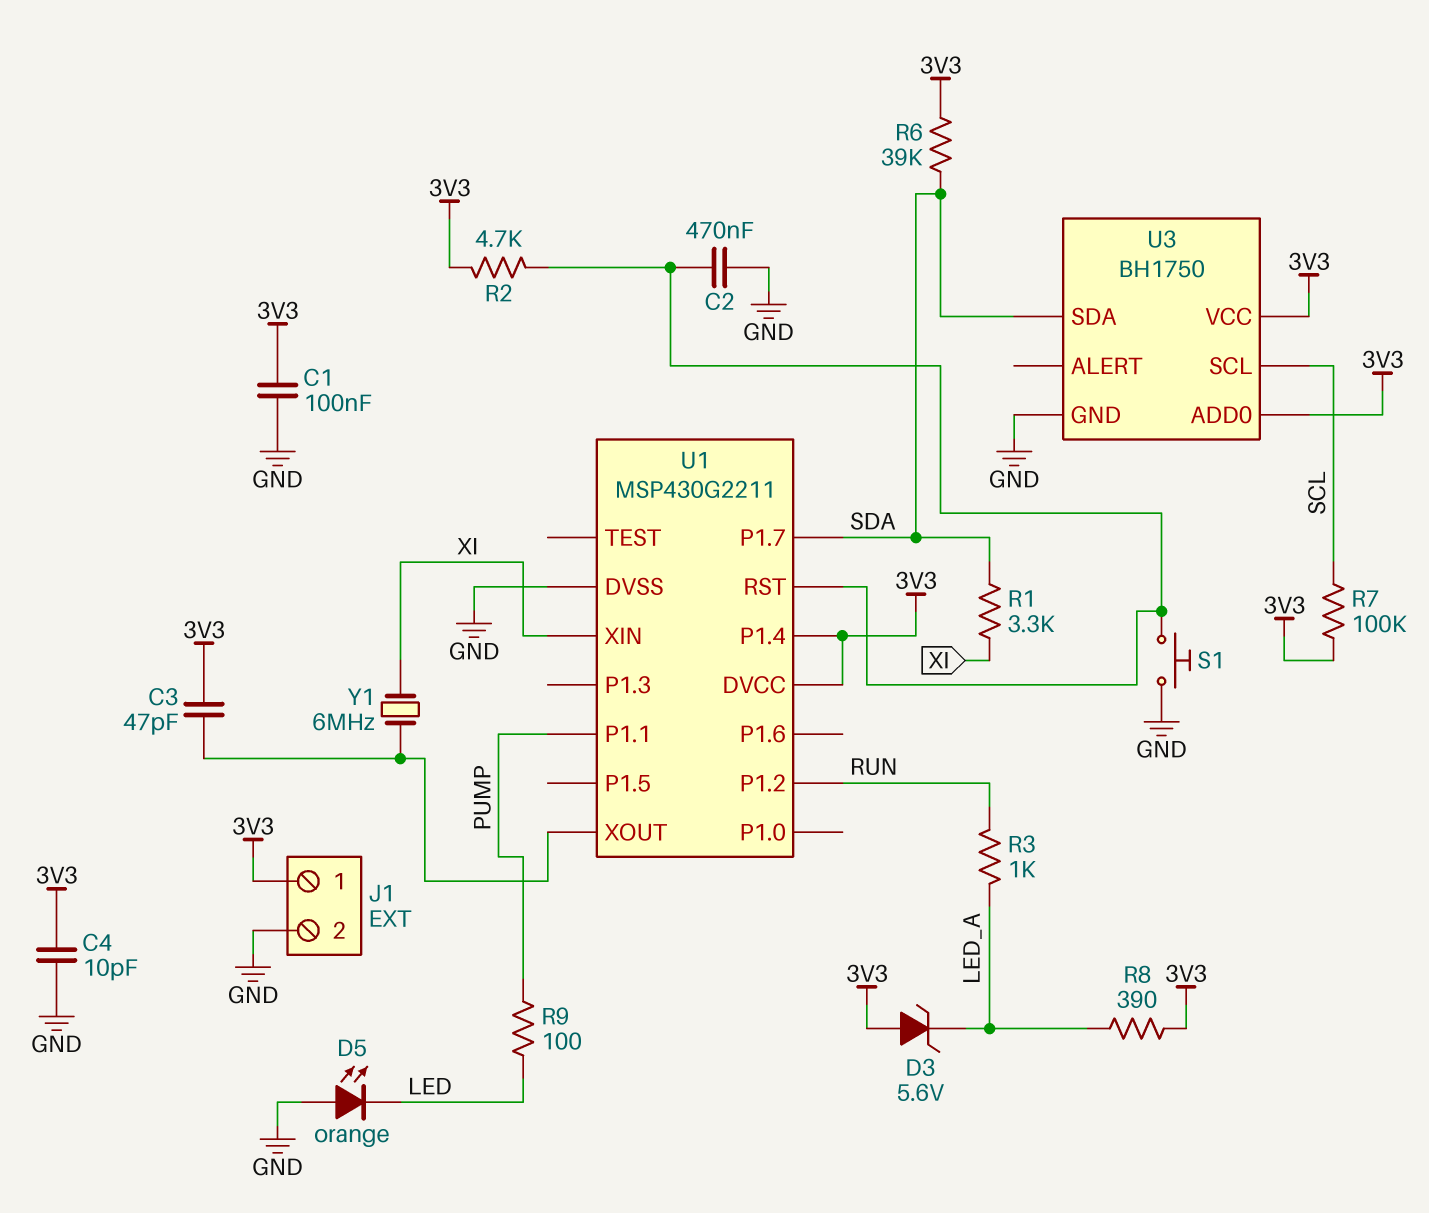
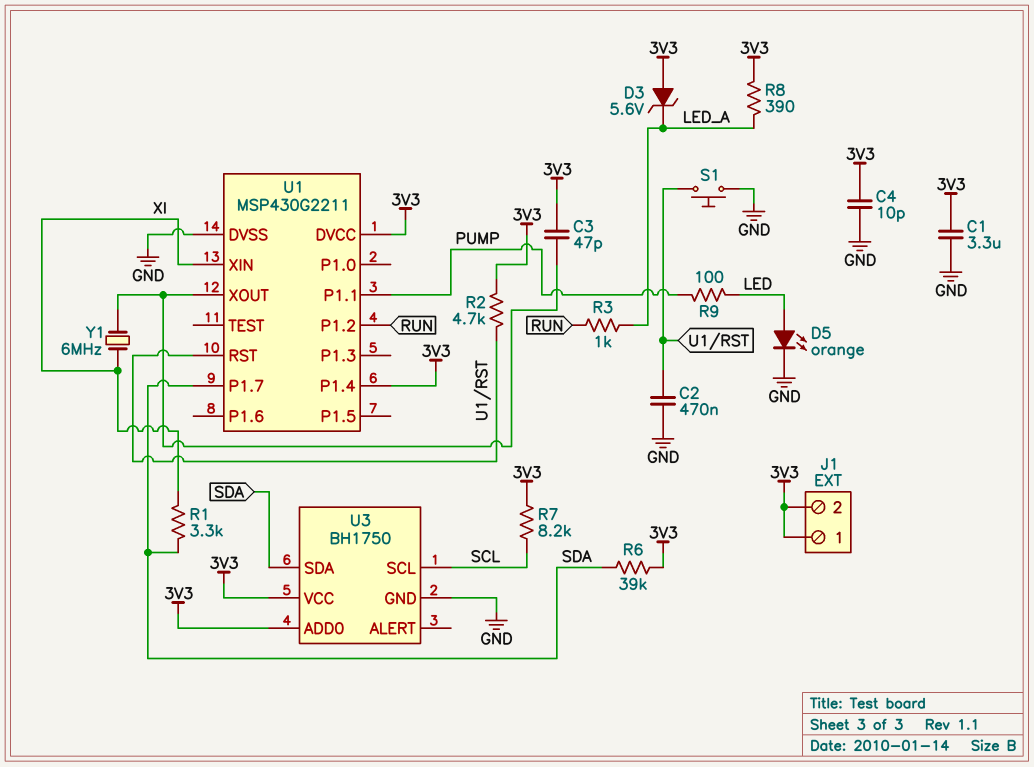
C1: 100nF (3V3, GND) -> 3.3uF (3V3, GND)
D5: LED orange (A GND, K LED) -> LED orange (A LED, K GND)
J1 pin 2: GND -> 3V3
R7: 100k (3V3, SCL) -> 8.2k (3V3, SCL)

